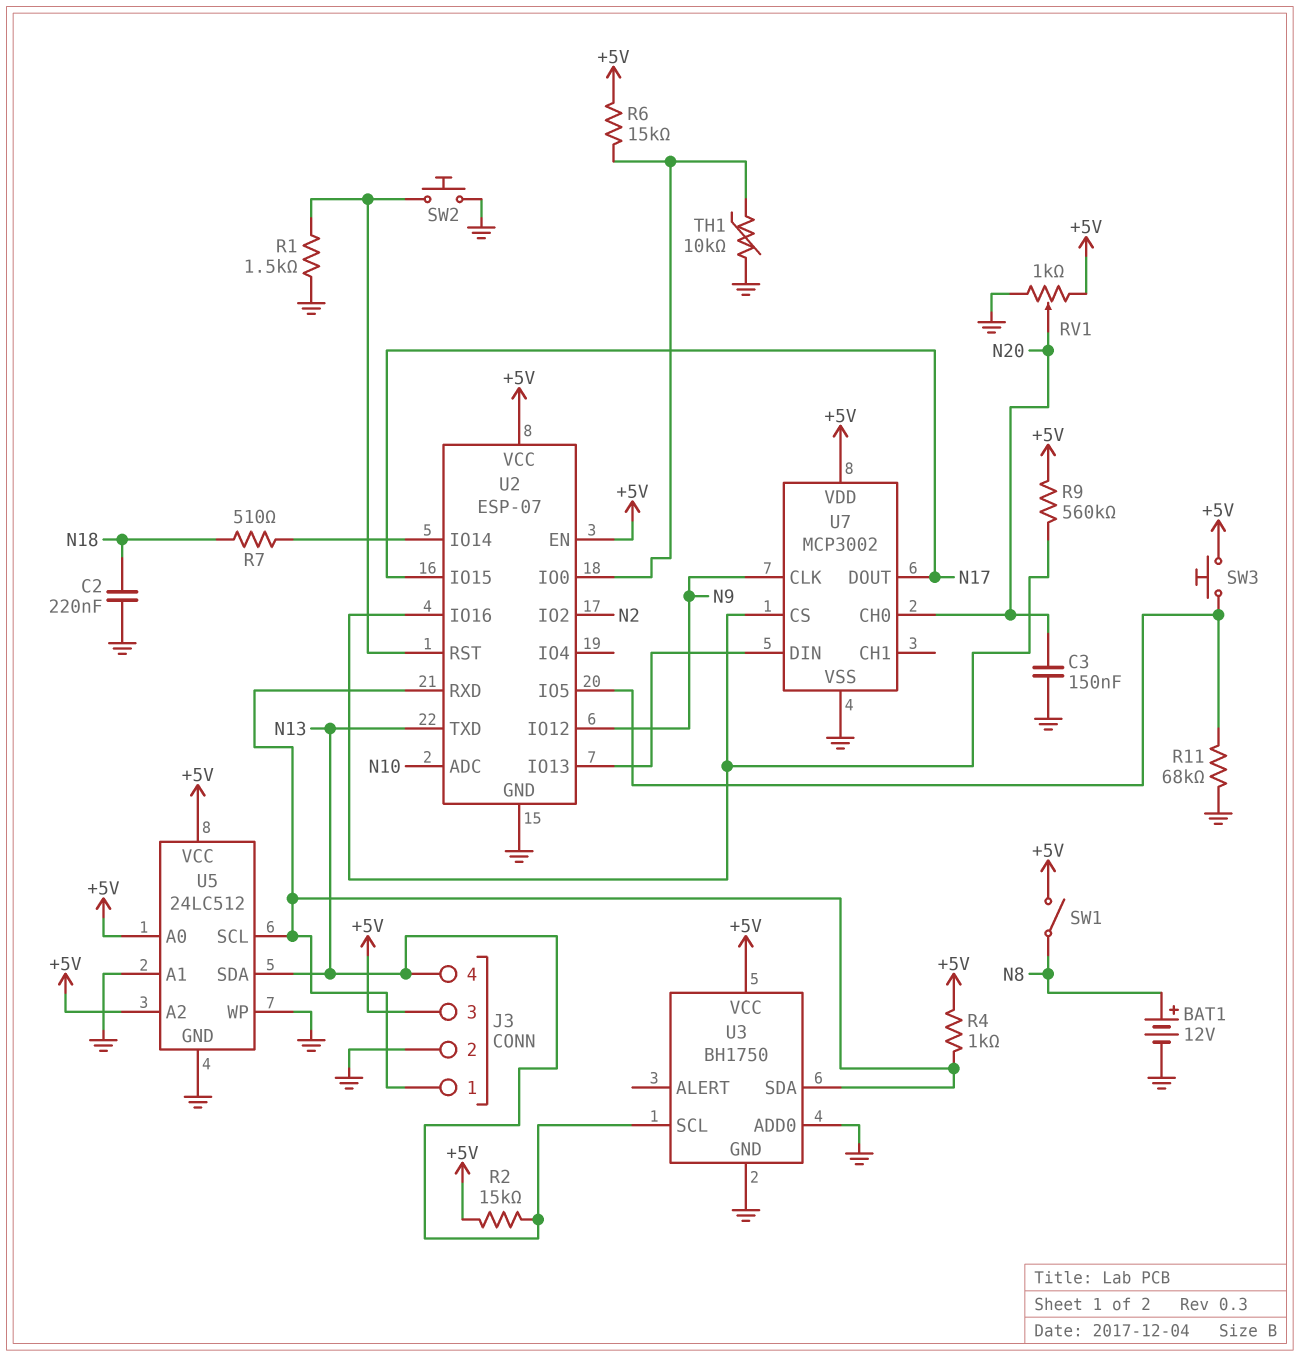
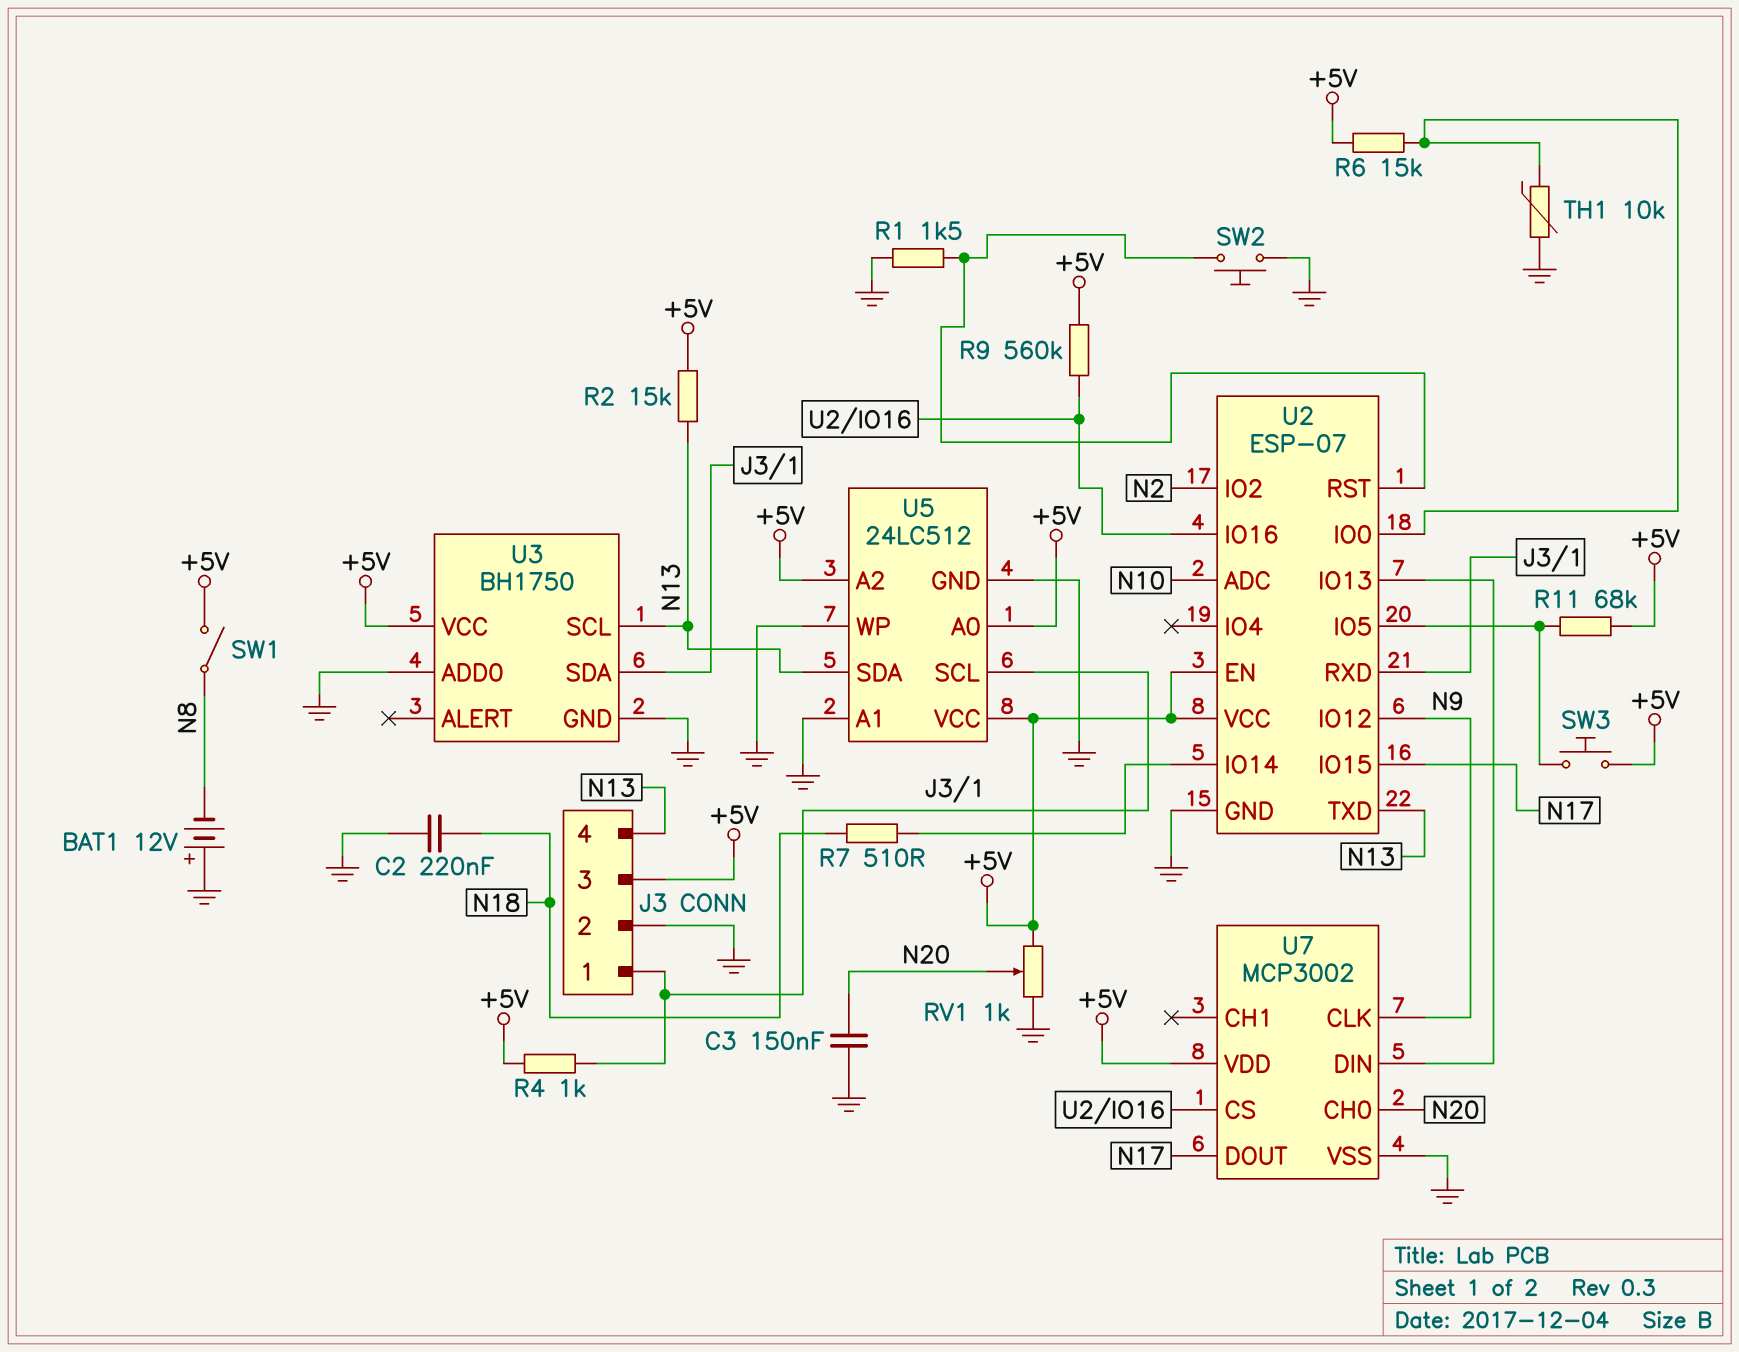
BAT1: 12V (plus N8, minus GND) -> 12V (plus GND, minus N8)
R11: 68k (GND, U2/IO5) -> 68k (+5V, U2/IO5)

